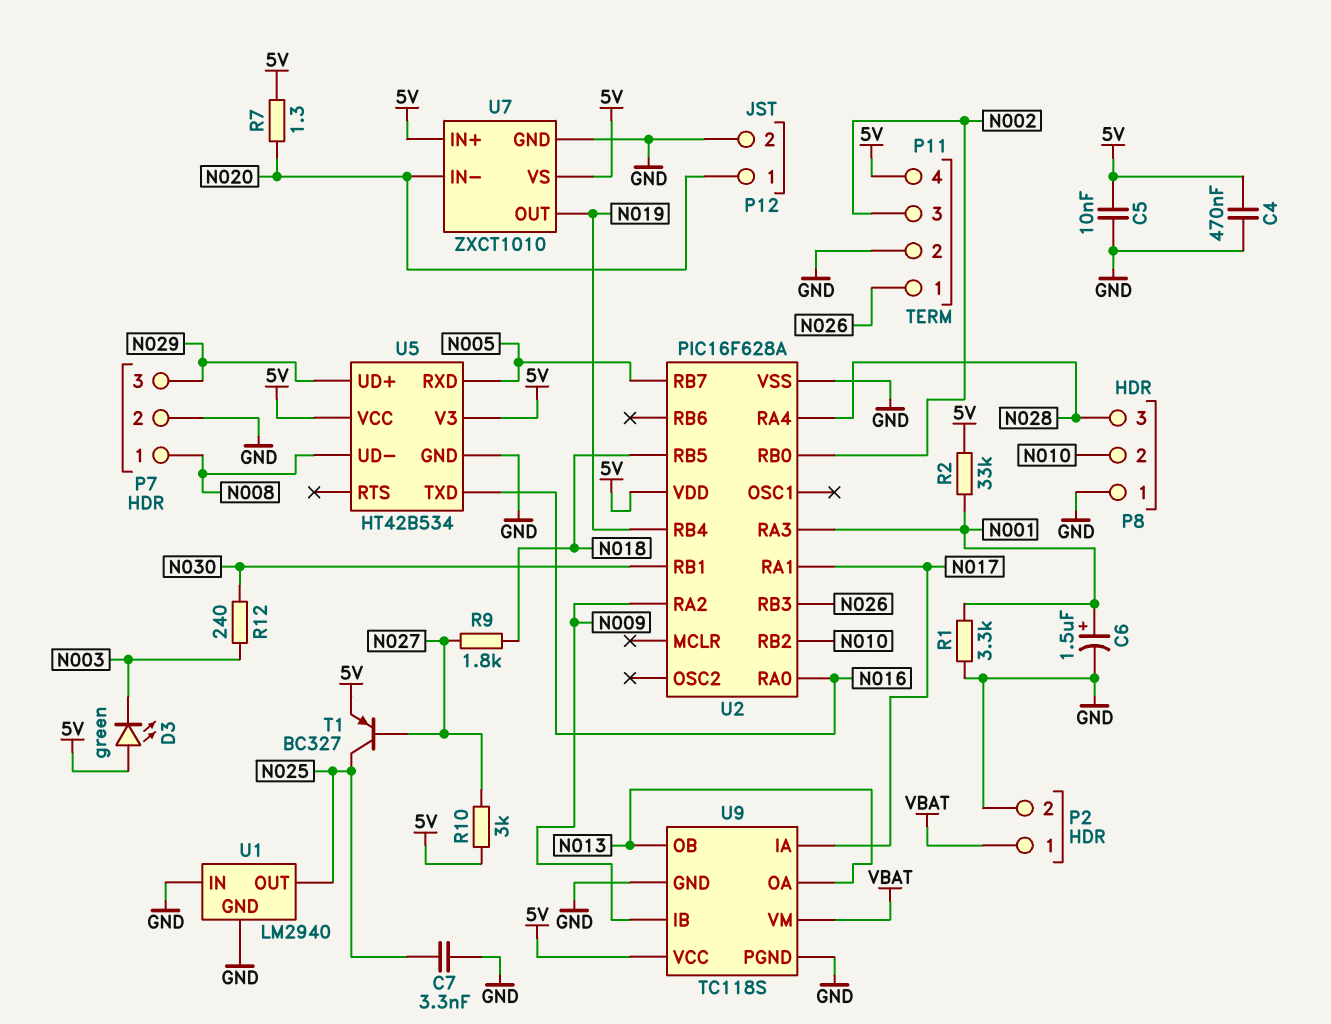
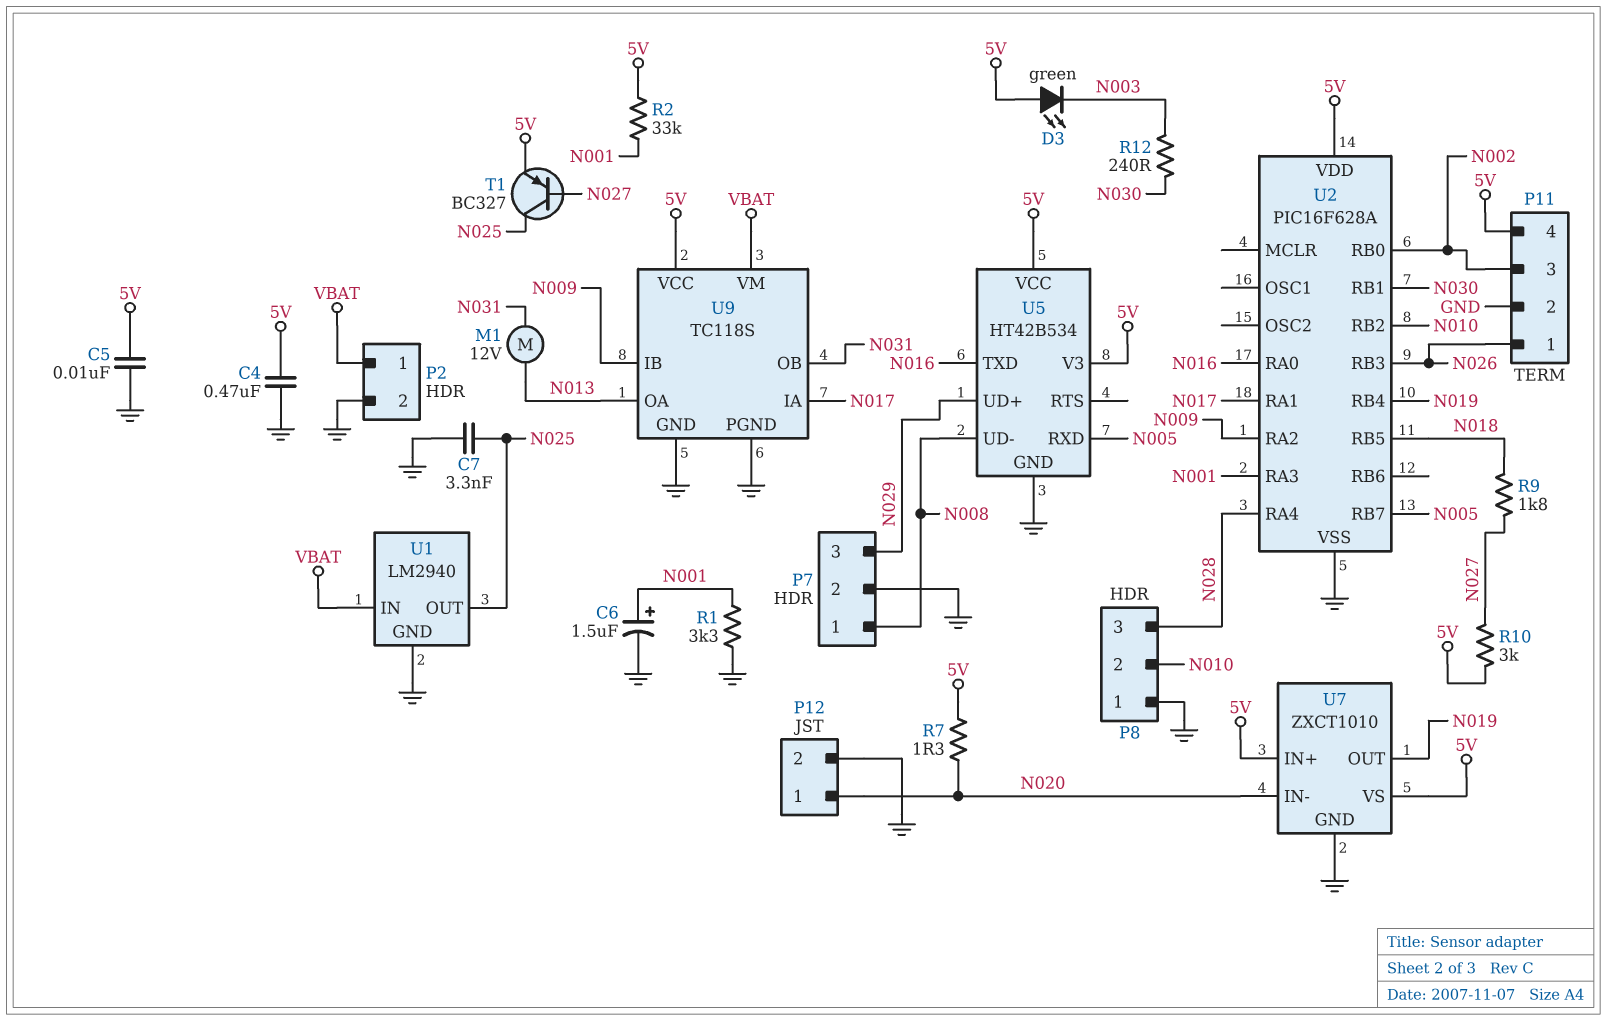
M1: none -> motor 12V (N013, N031)
U1 pin IN: GND -> VBAT
U9 pin OB: N013 -> N031

